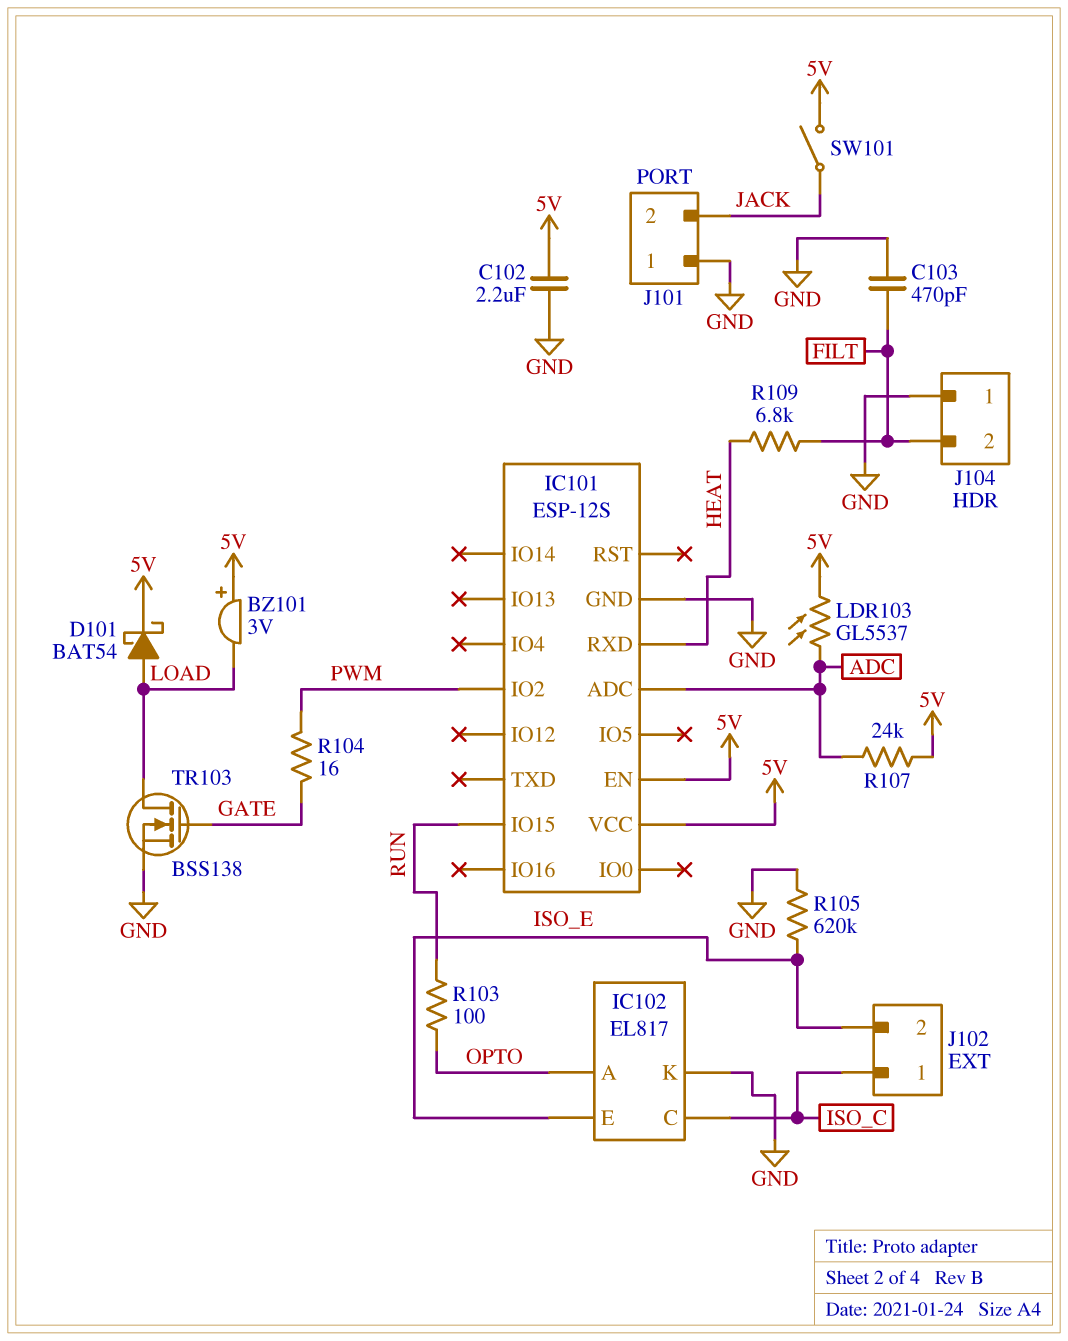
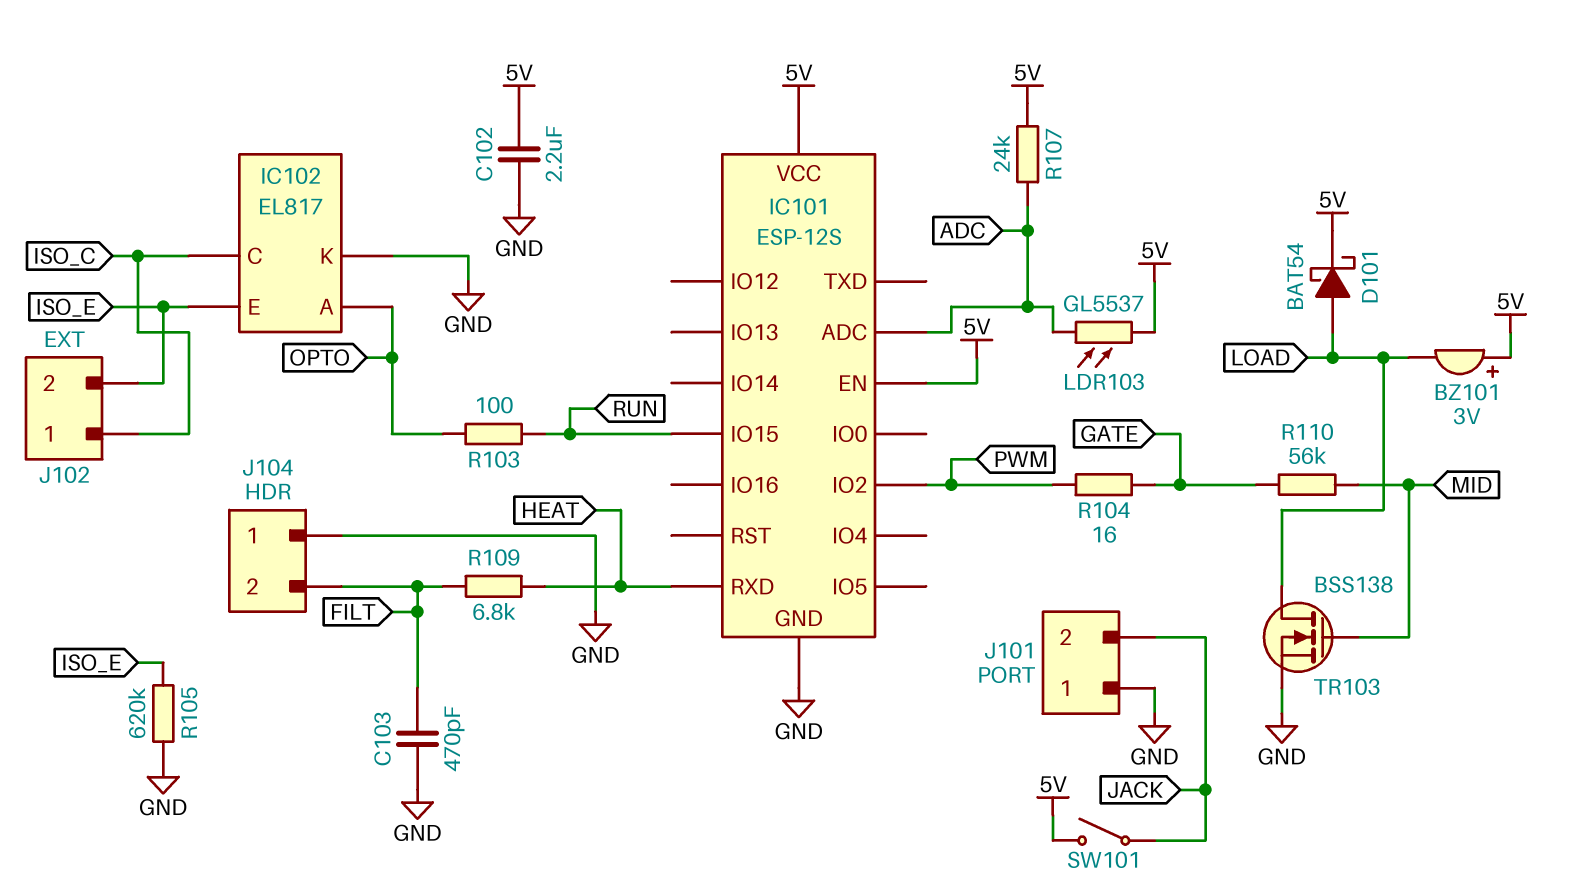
R110: none -> 56k (GATE, MID)
TR103: NMOS BSS138 (G GATE, D LOAD, S GND) -> NMOS BSS138 (G MID, D LOAD, S GND)

